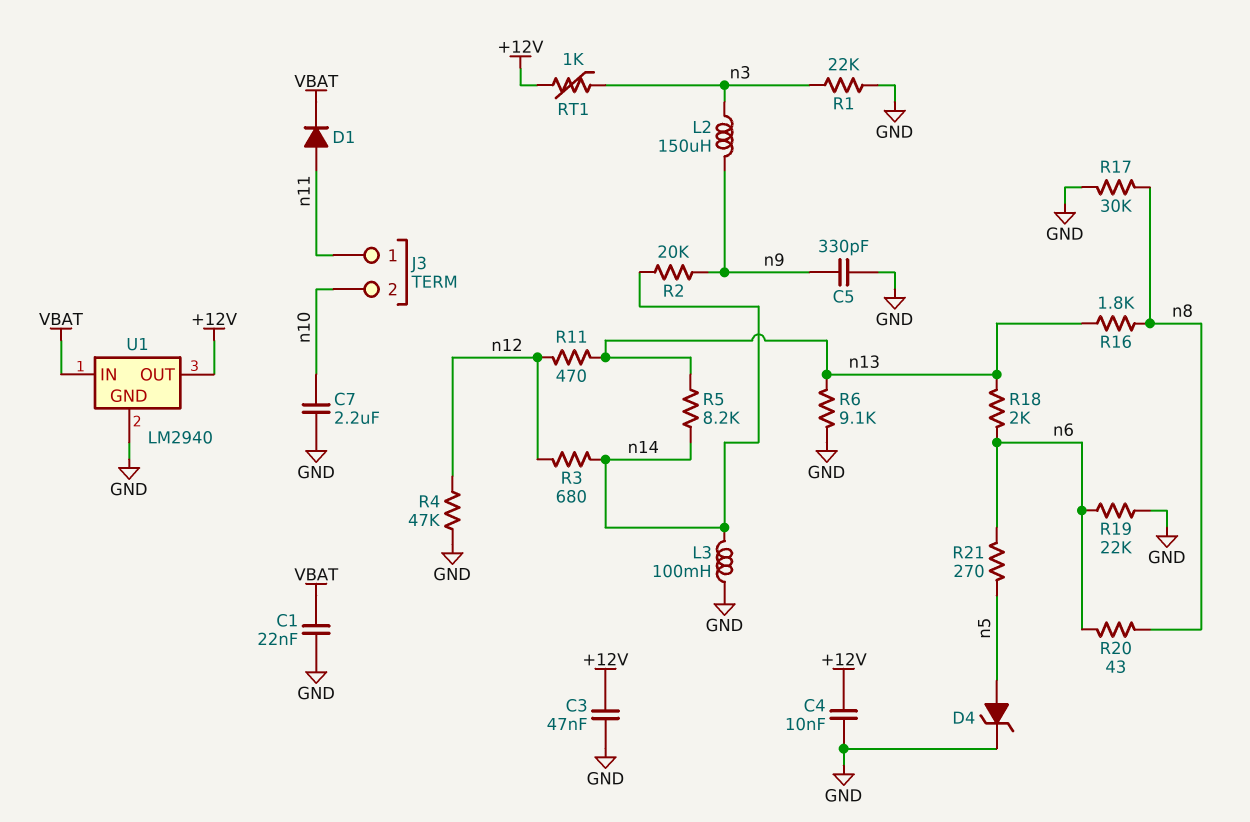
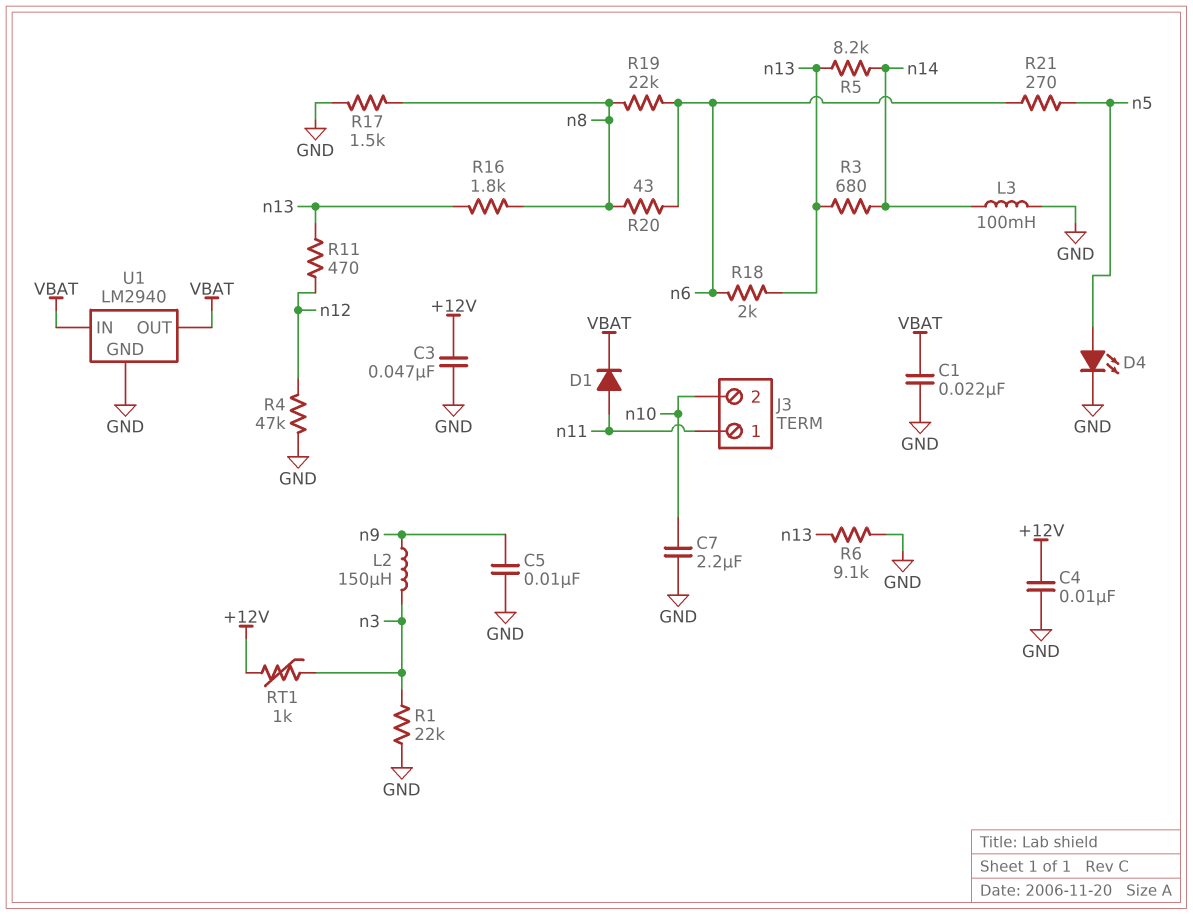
C5: 330pF (GND, n9) -> 10nF (GND, n9)
D4: zener (A n5, K GND) -> LED (A n5, K GND)
R2: 20k (n9, n14) -> none
R3: 680 (n12, n14) -> 680 (n13, n14)
R17: 30k (GND, n8) -> 1.5k (GND, n8)
R19: 22k (GND, n6) -> 22k (n6, n8)
U1 pin OUT: +12V -> VBAT

